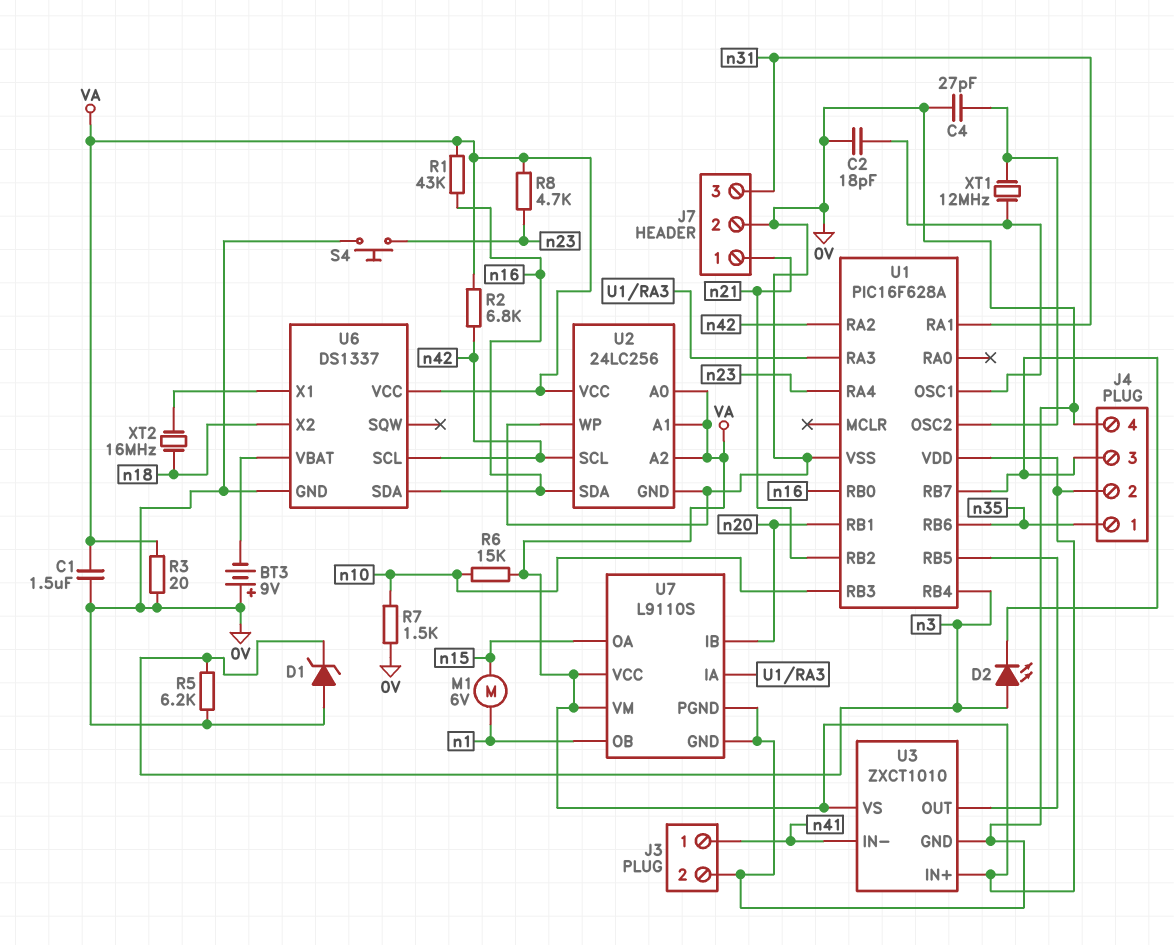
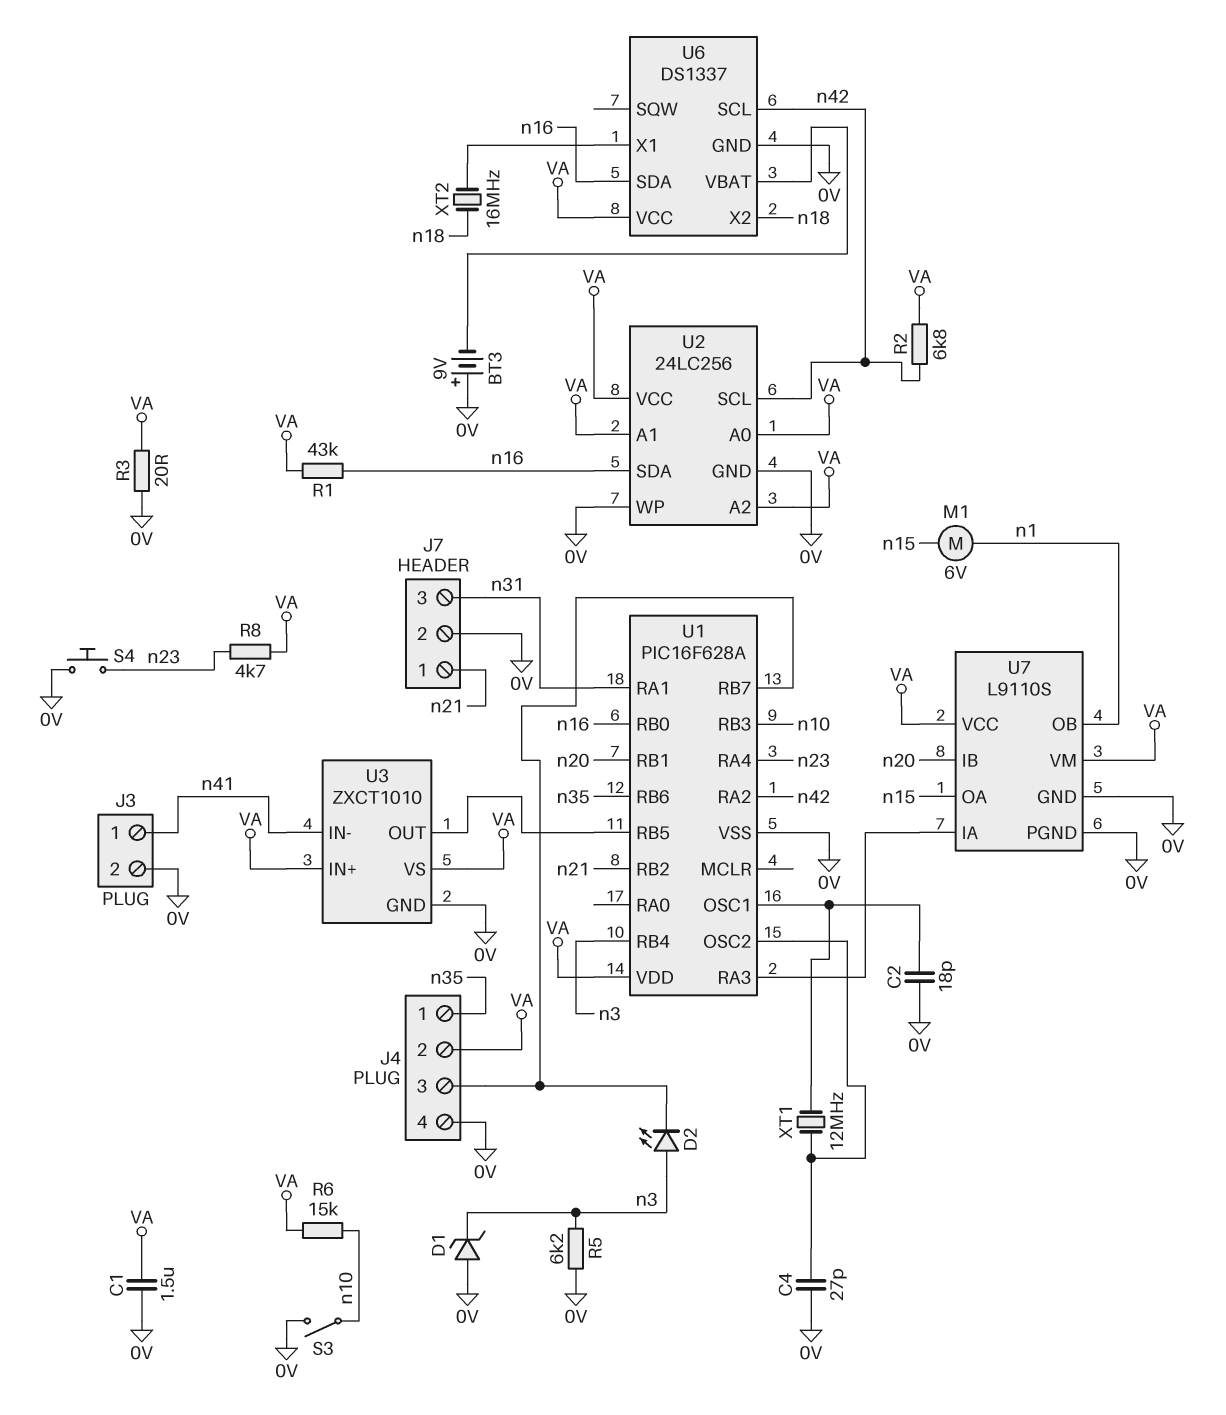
R7: 1.5k (0V, n10) -> none
S3: none -> switch (0V, n10)

